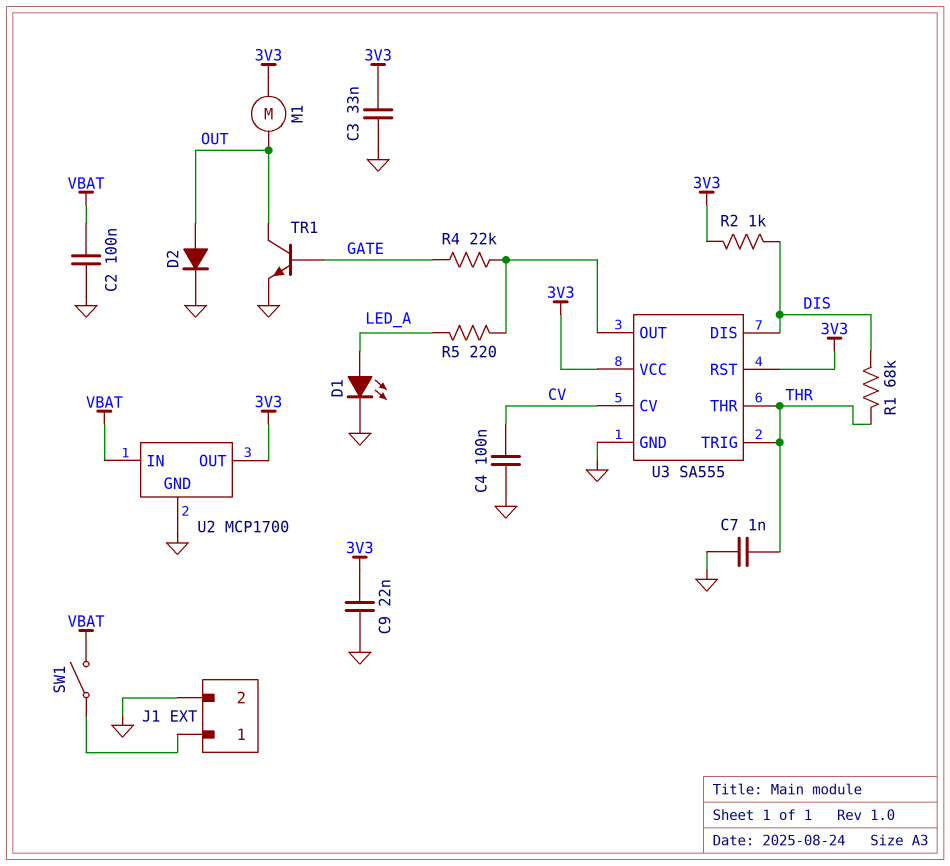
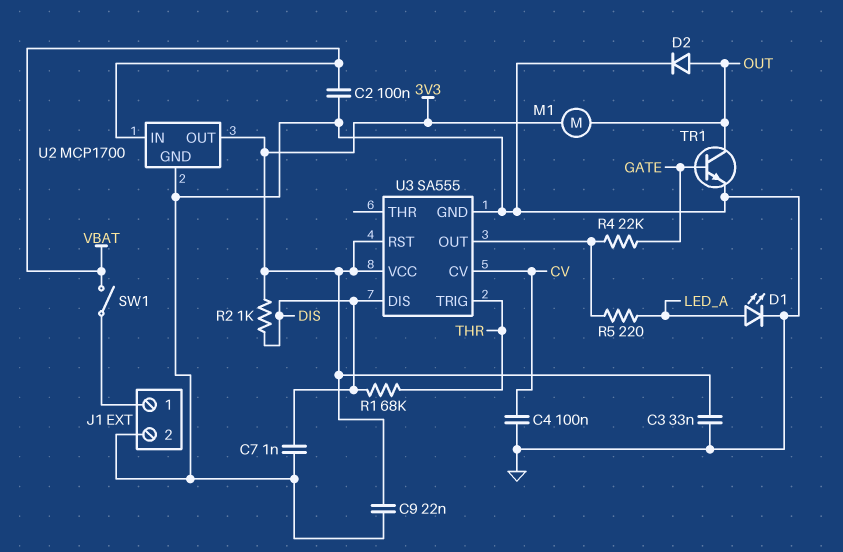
C7: 1nF (GND, THR) -> 1nF (DIS, GND)
U3 pin THR: THR -> none

